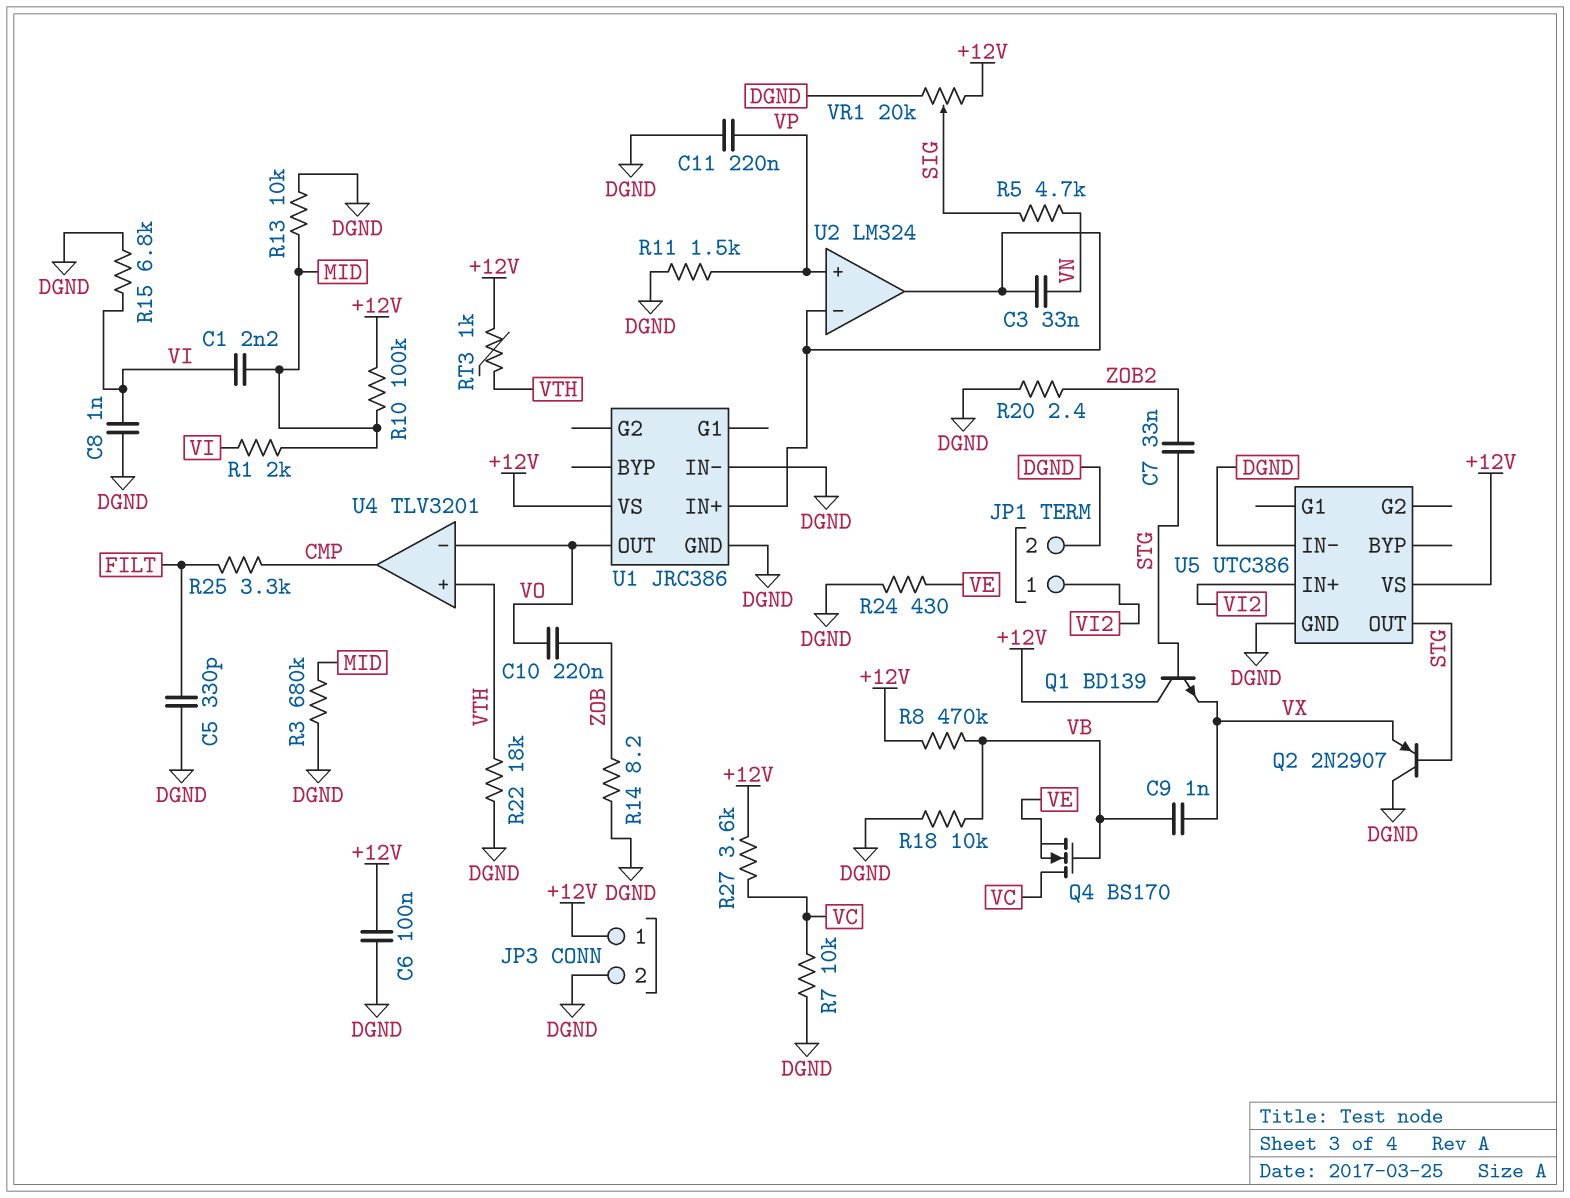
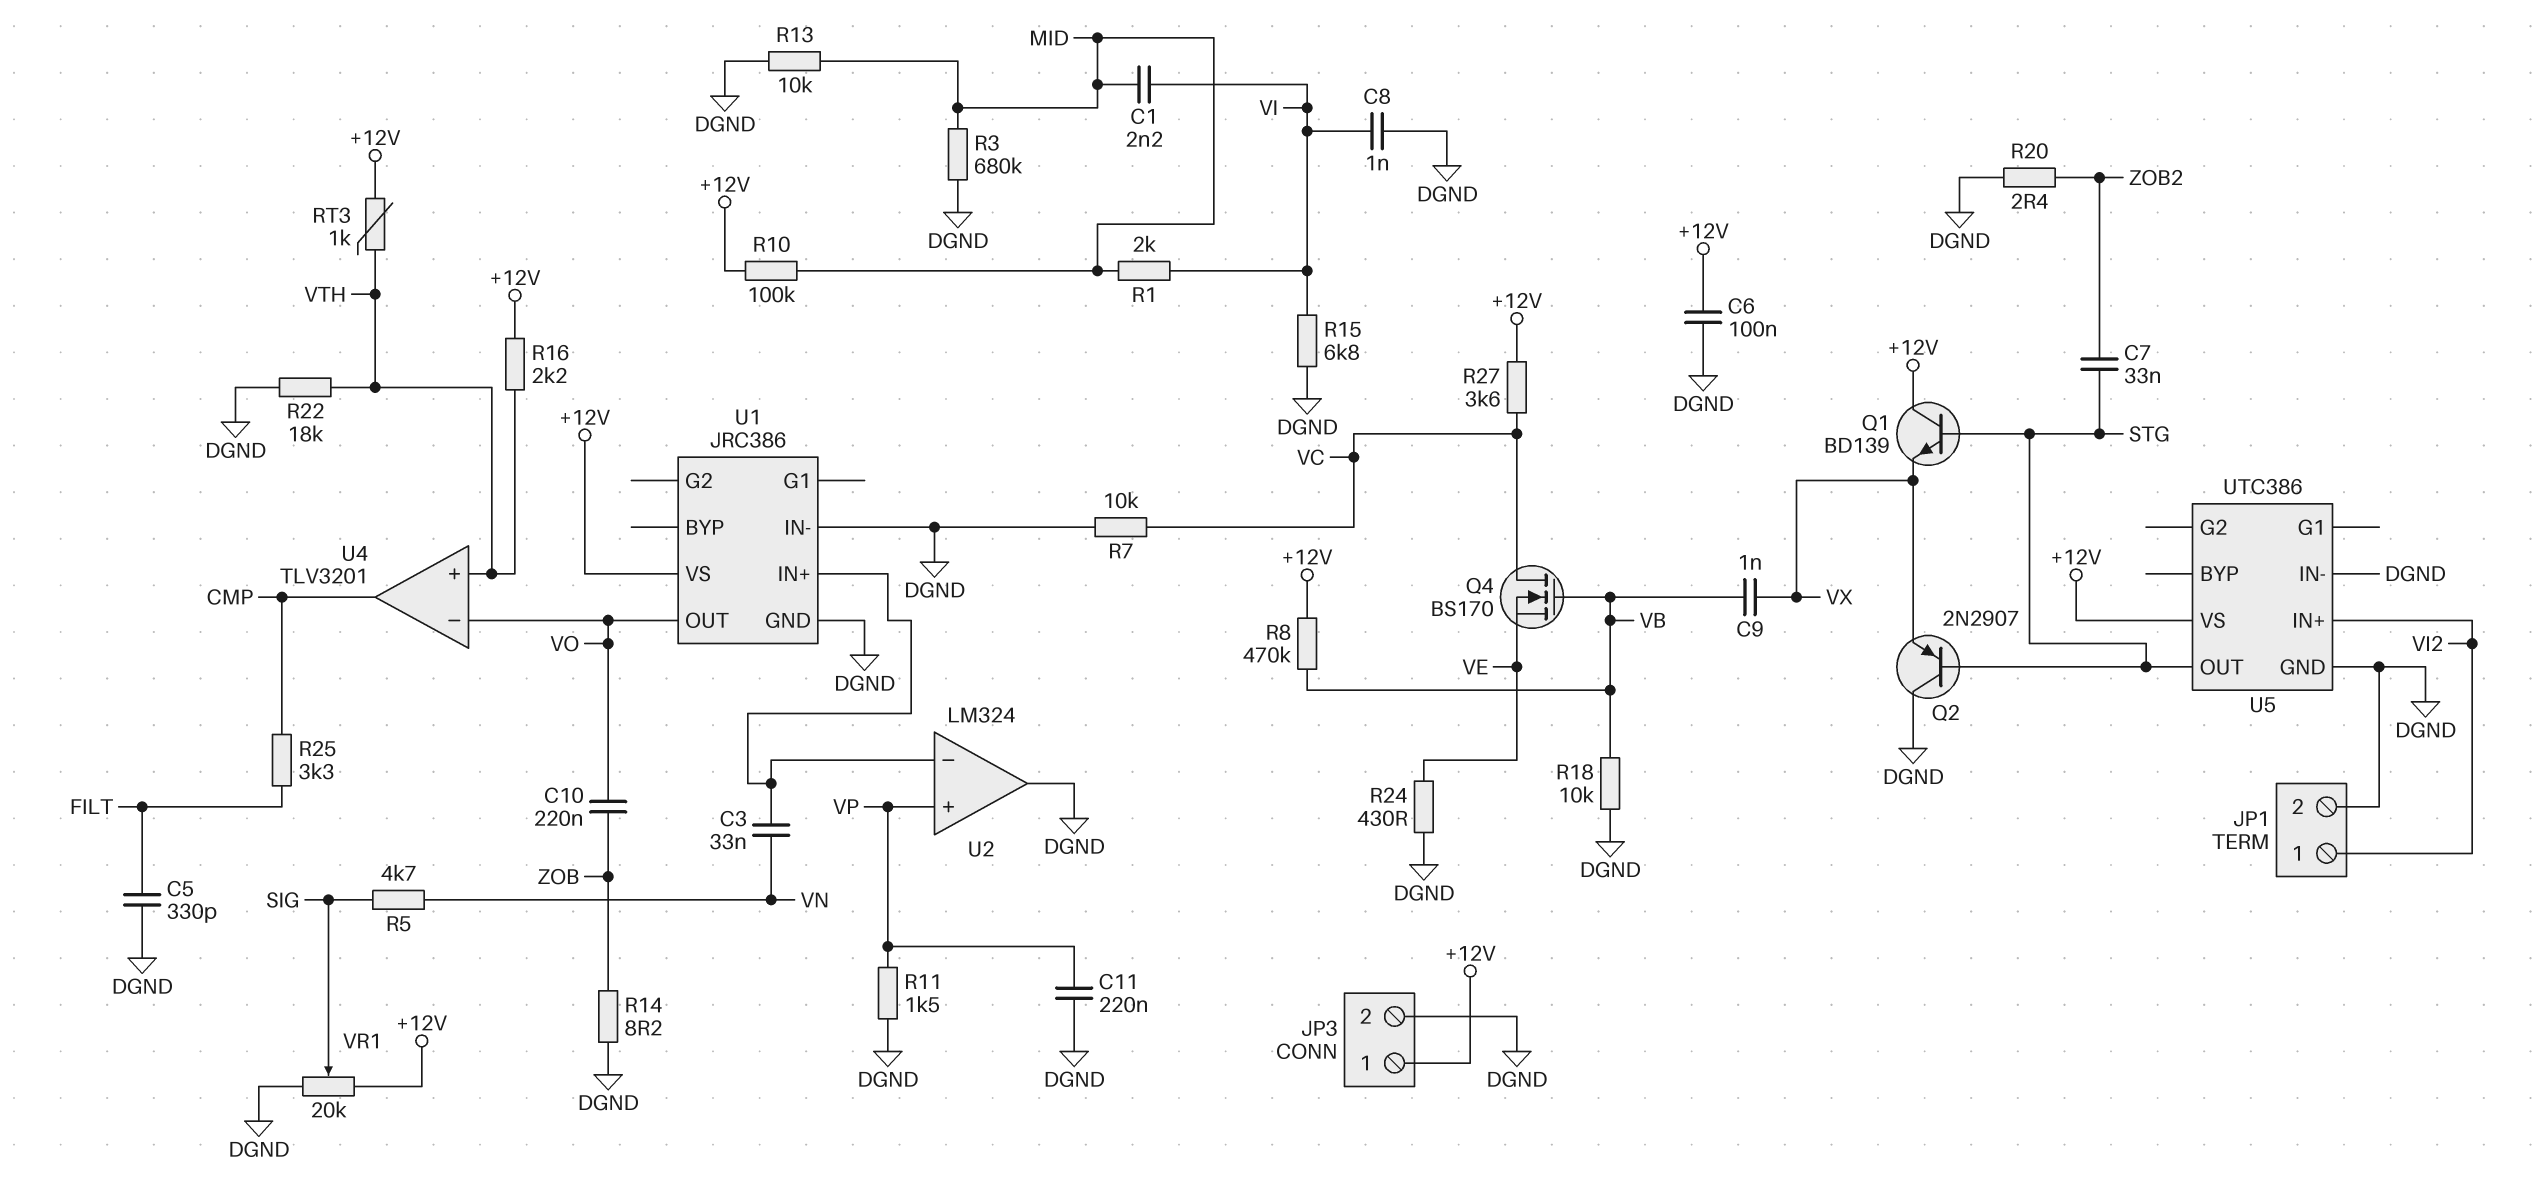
R16: none -> 2.2k (+12V, VTH)
U2 pin out: U1/IN+ -> DGND

